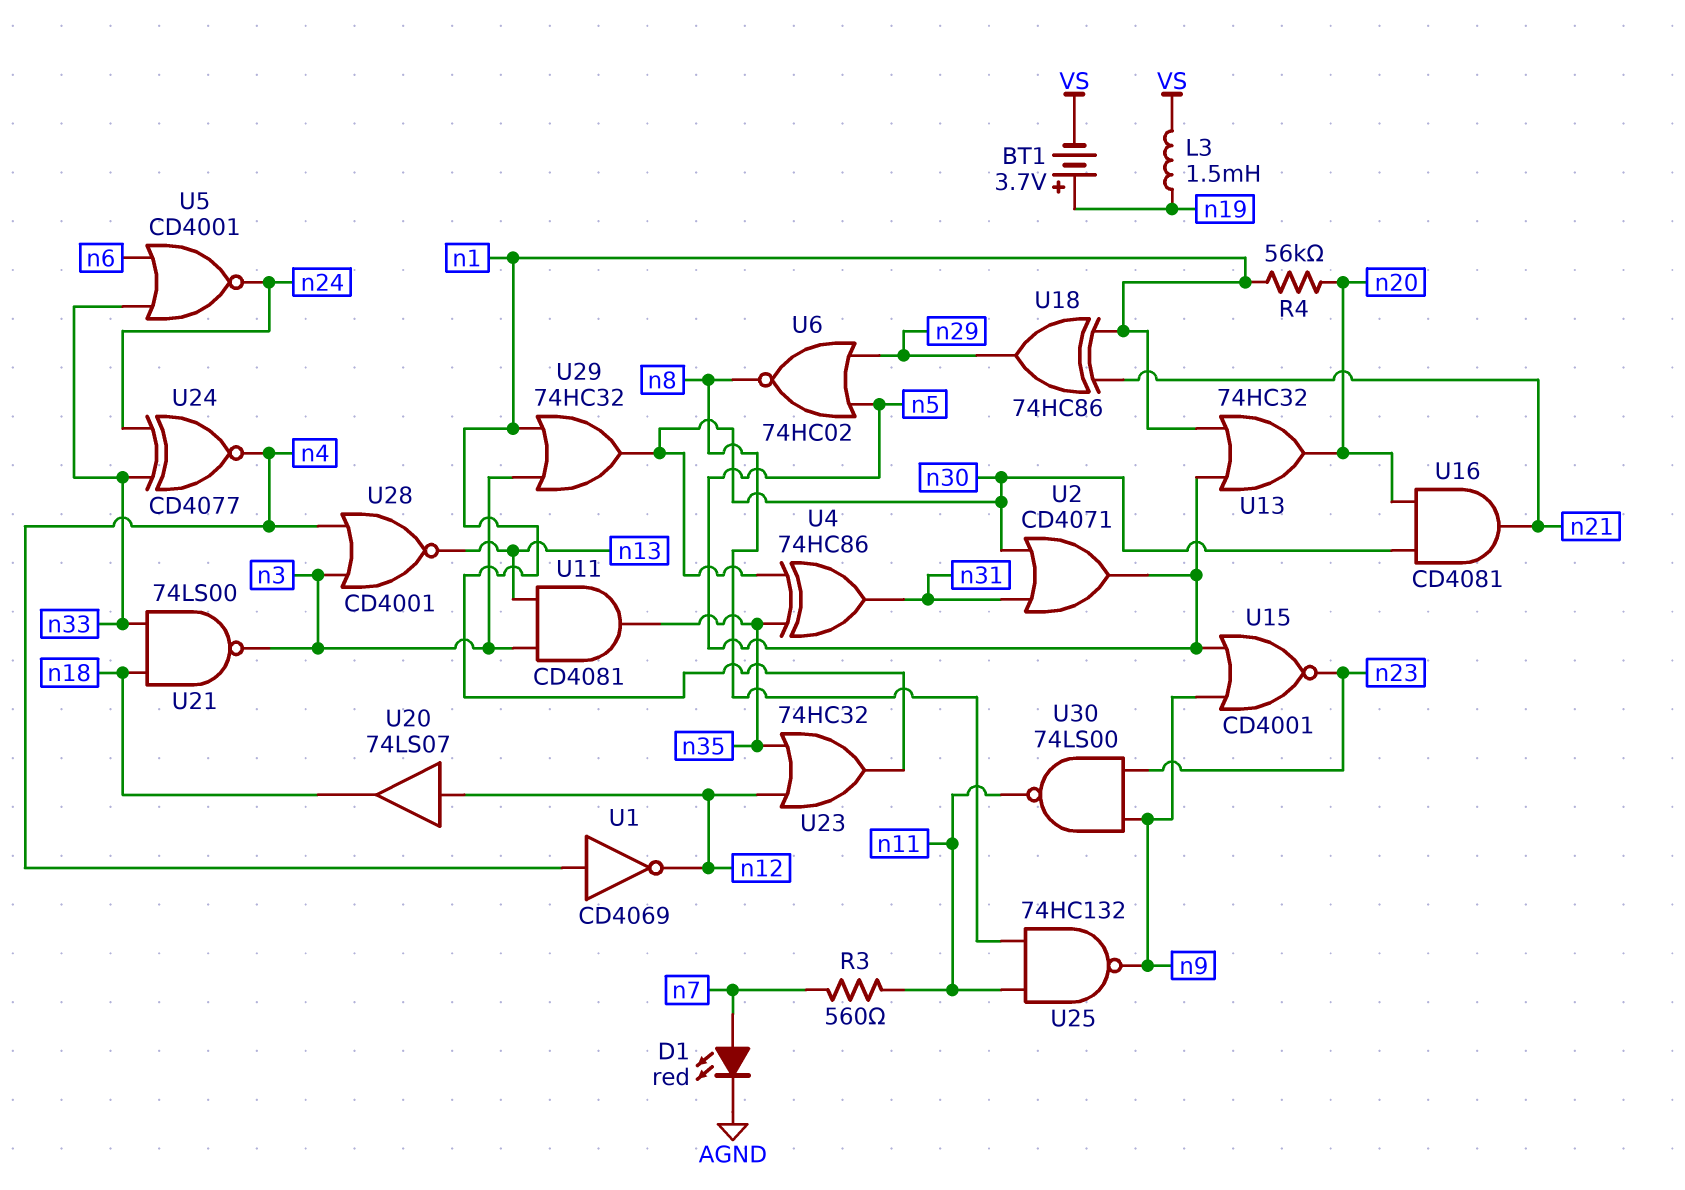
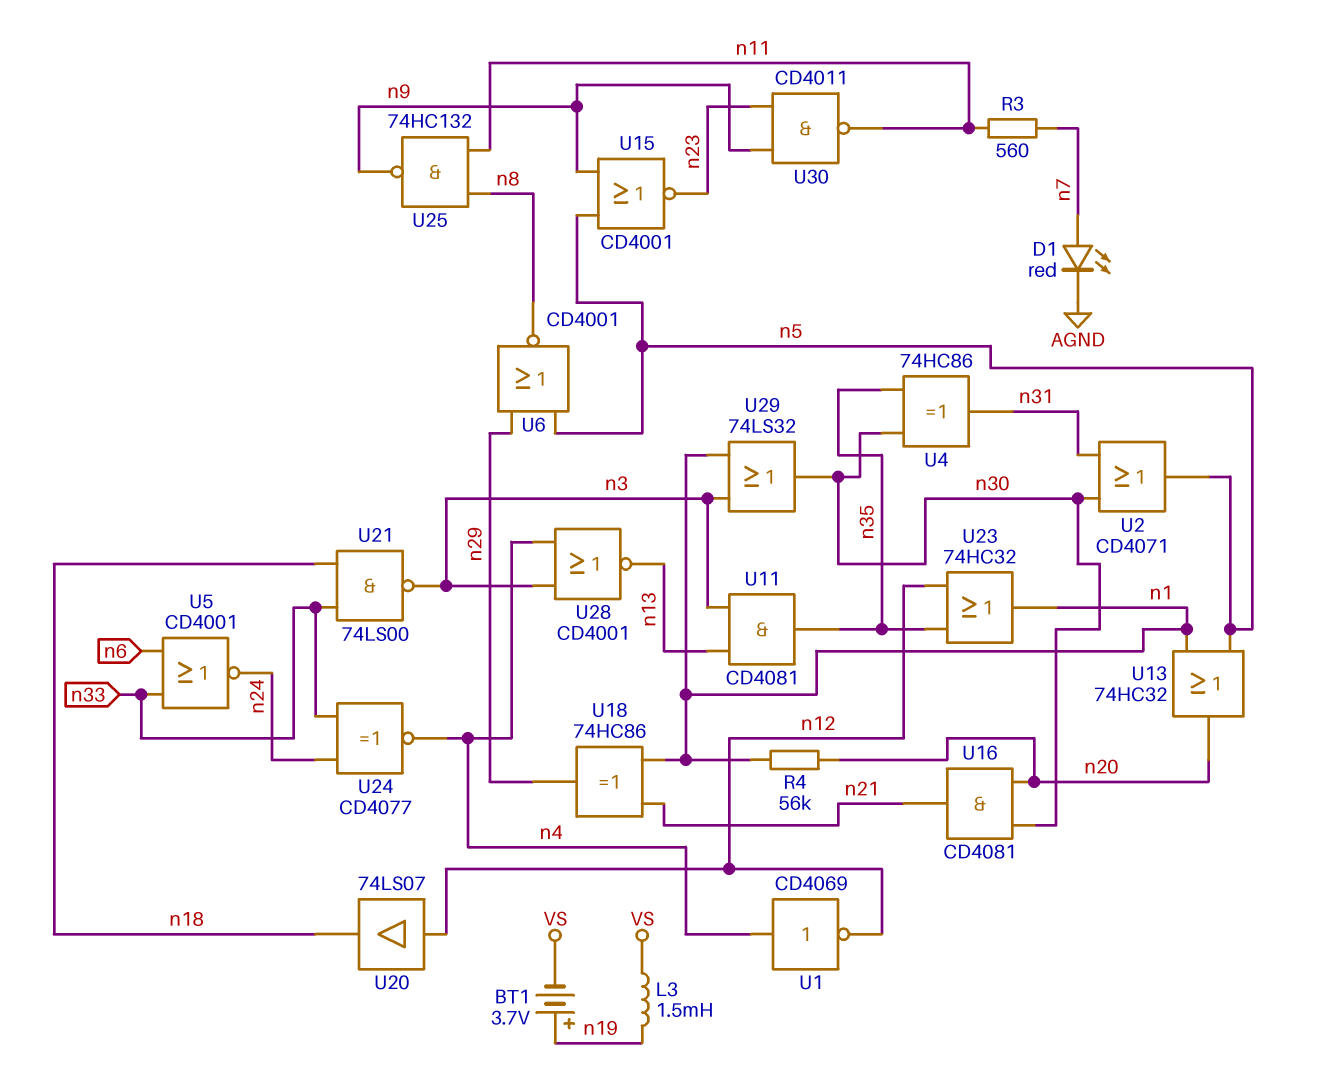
U6: NOR 74HC02 (in n5, in n29, out n8) -> NOR CD4001 (in n5, in n29, out n8)
U29: OR 74HC32 (in n1, in n3, out n30) -> OR 74LS32 (in n1, in n3, out n30)
U30: NAND 74LS00 (in n9, in n23, out n11) -> NAND CD4011 (in n9, in n23, out n11)

